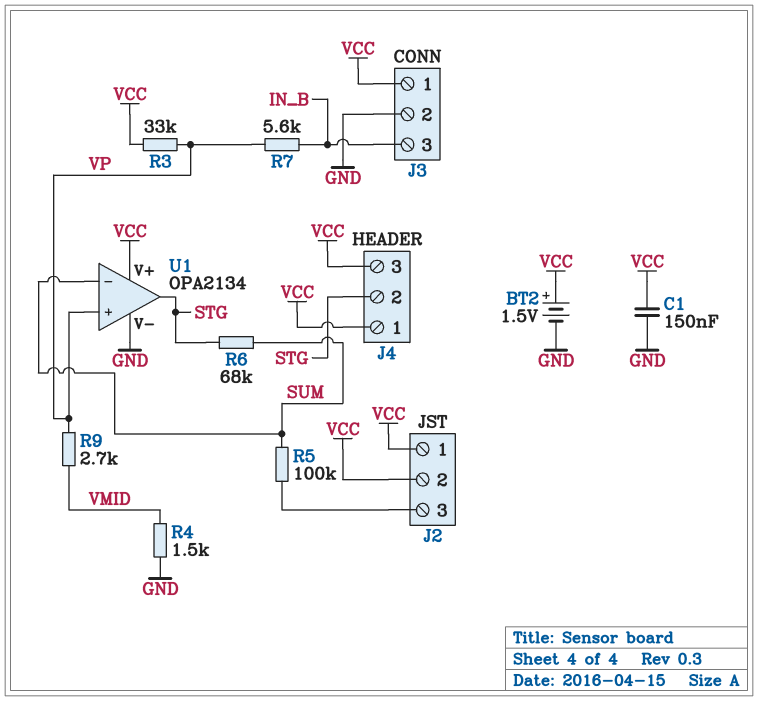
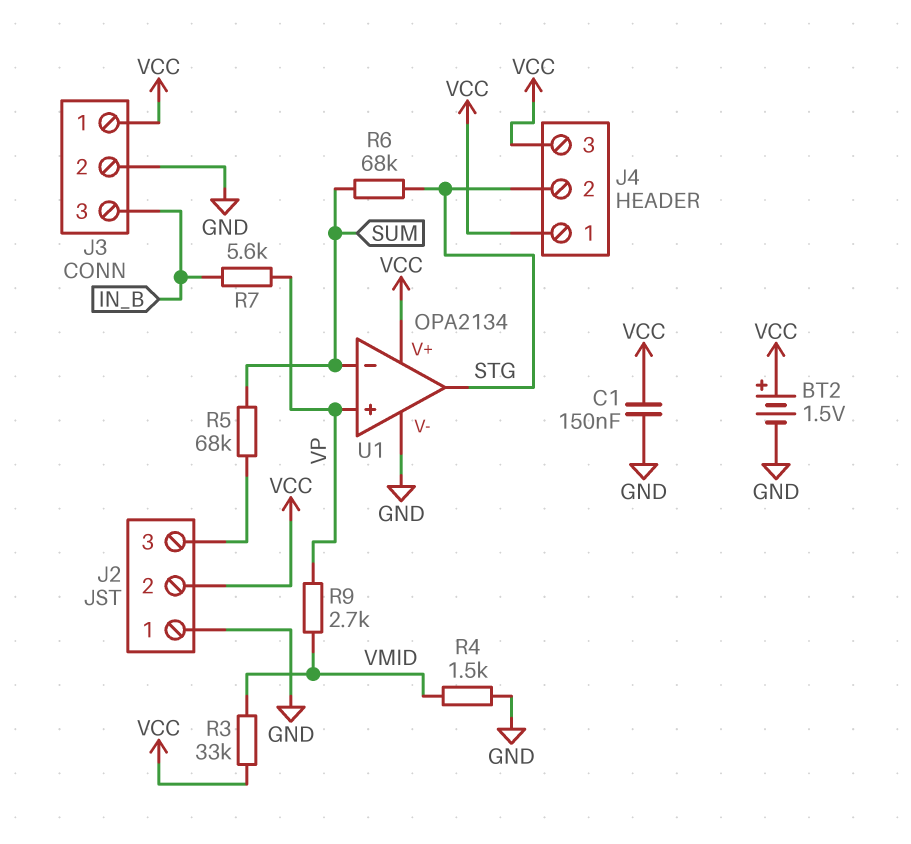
J2 pin 1: VCC -> GND
R3: 33k (VCC, VP) -> 33k (VCC, VMID)
R5: 100k (J2/3, SUM) -> 68k (J2/3, SUM)

